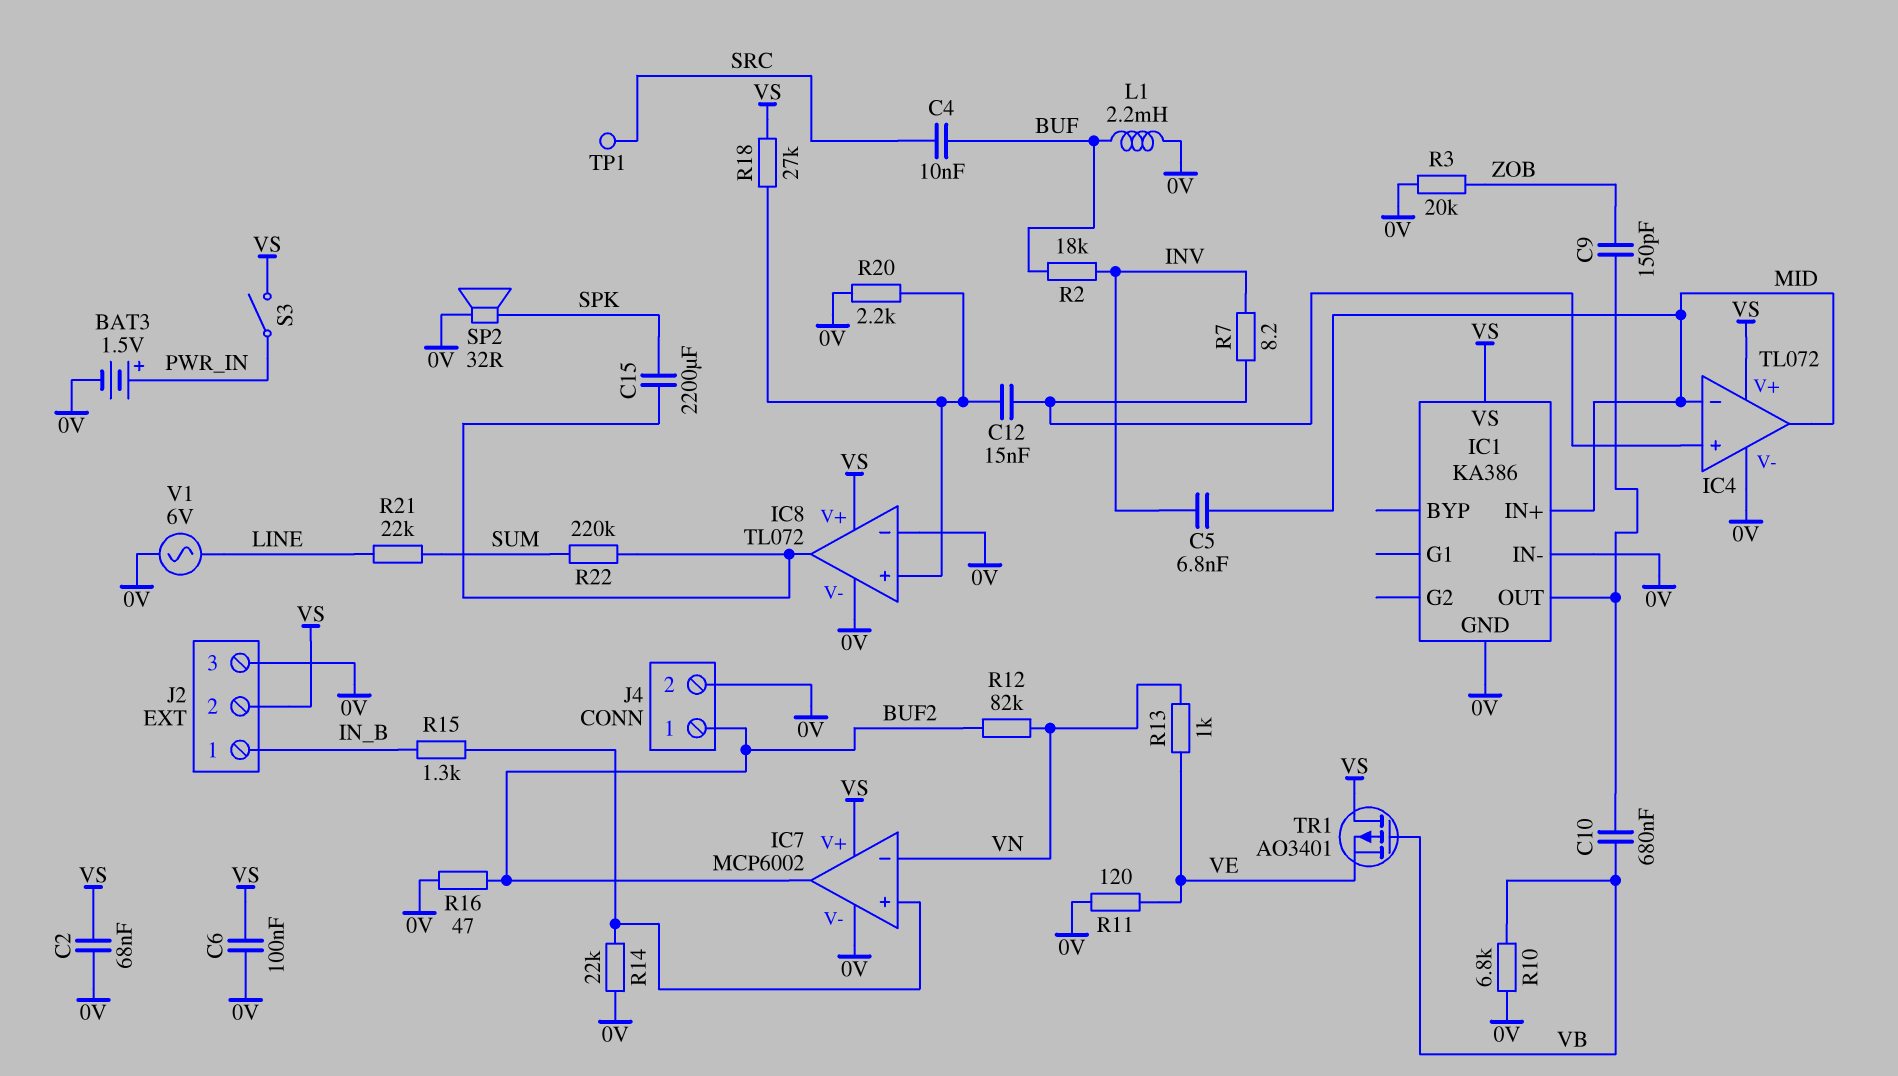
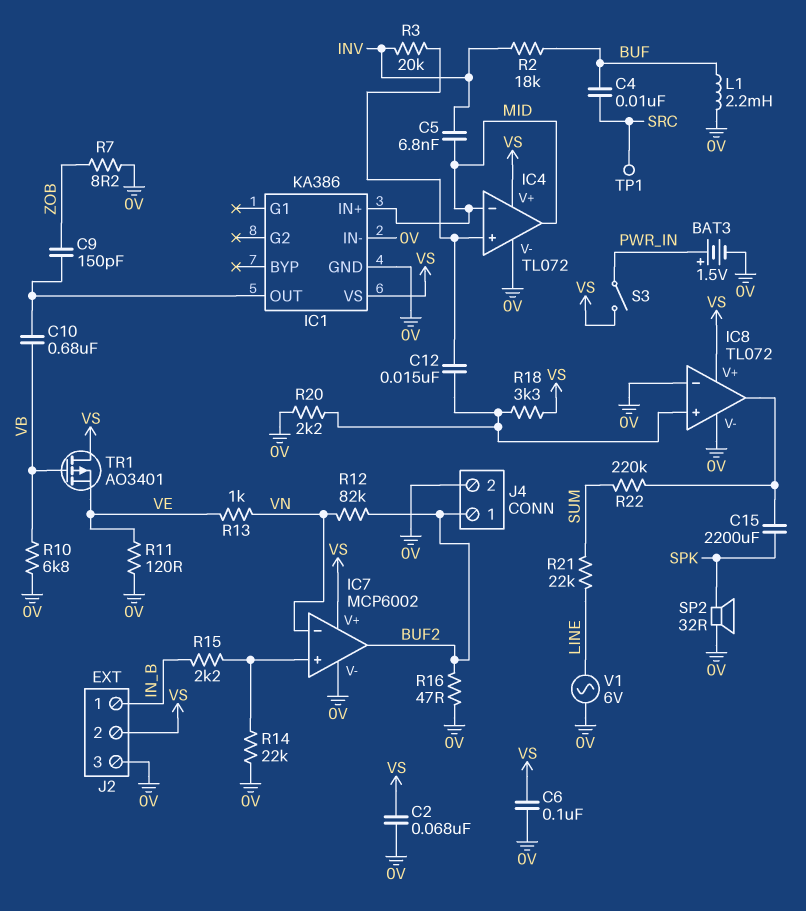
R3: 20k (0V, ZOB) -> 20k (IC4/in+, INV)
R7: 8.2 (IC4/in+, INV) -> 8.2 (0V, ZOB)
R15: 1.3k (IC7/in+, IN_B) -> 2.2k (IC7/in+, IN_B)
R18: 27k (IC8/in+, VS) -> 3.3k (IC8/in+, VS)

